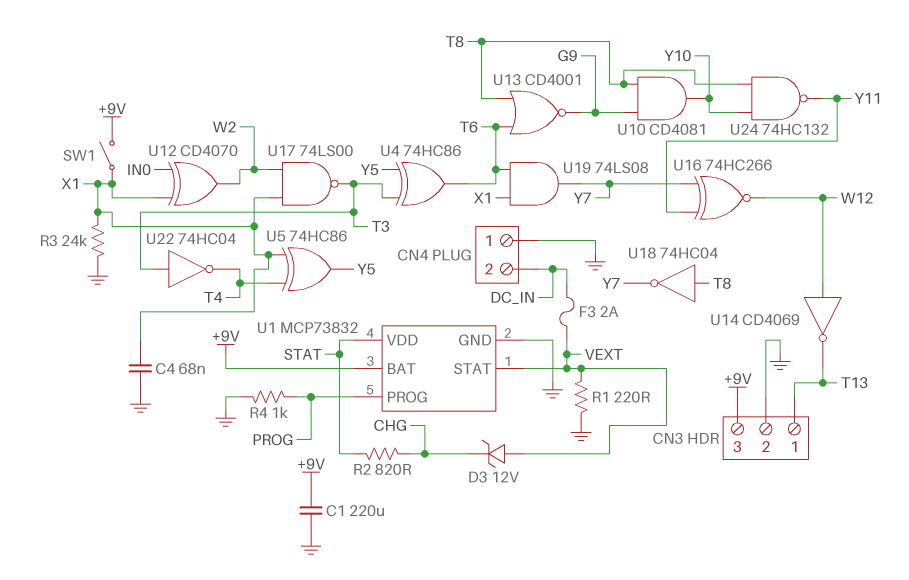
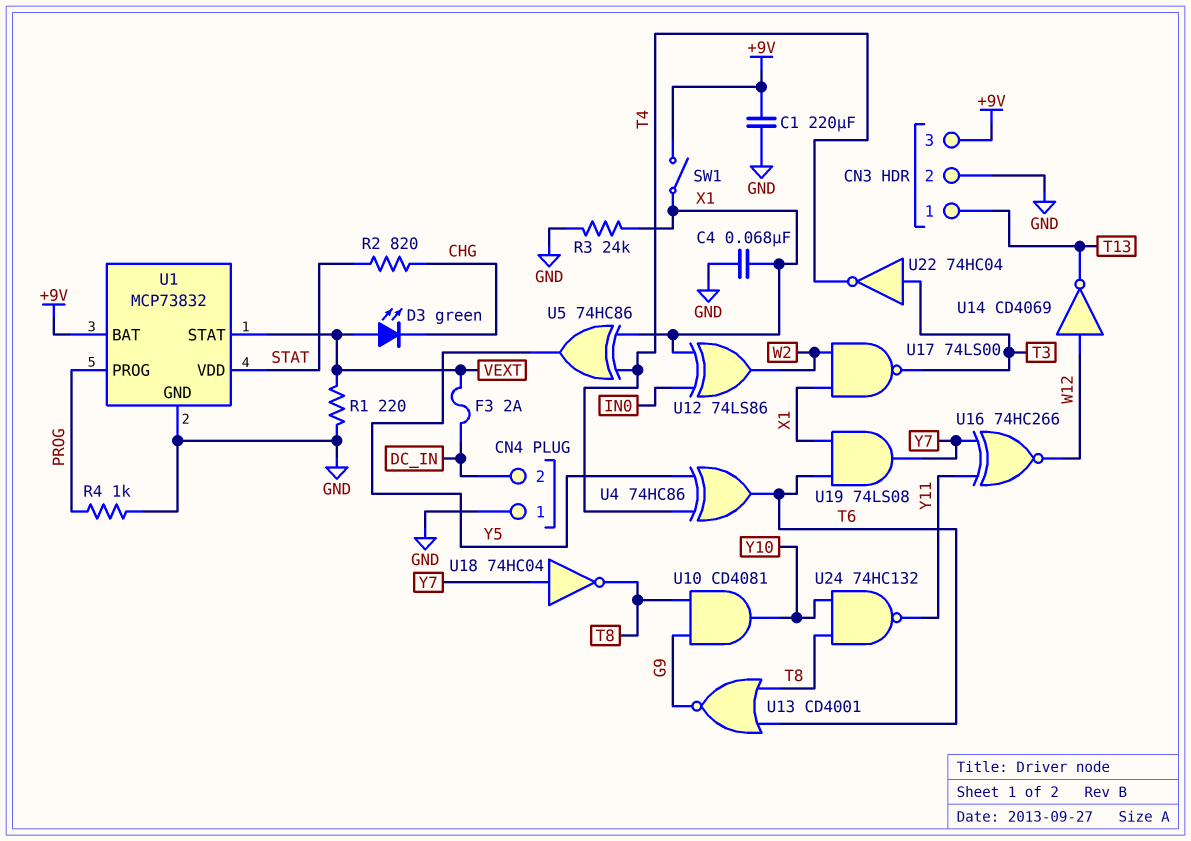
D3: zener 12V (A VEXT, K CHG) -> LED green (A VEXT, K CHG)
U4: XOR 74HC86 (in T3, in Y5, out T6) -> XOR 74HC86 (in T4, in Y5, out T6)
U12: XOR CD4070 (in IN0, in X1, out W2) -> XOR 74LS86 (in IN0, in X1, out W2)
U18: NOT 74HC04 (in T8, out Y7) -> NOT 74HC04 (in Y7, out T8)

